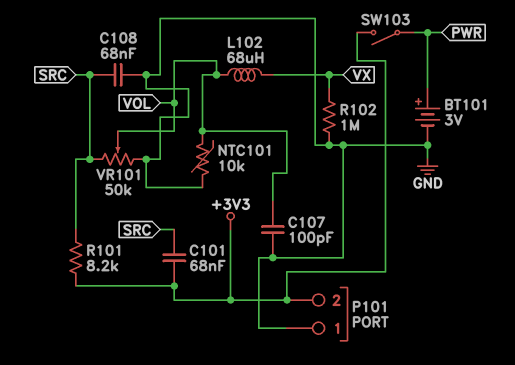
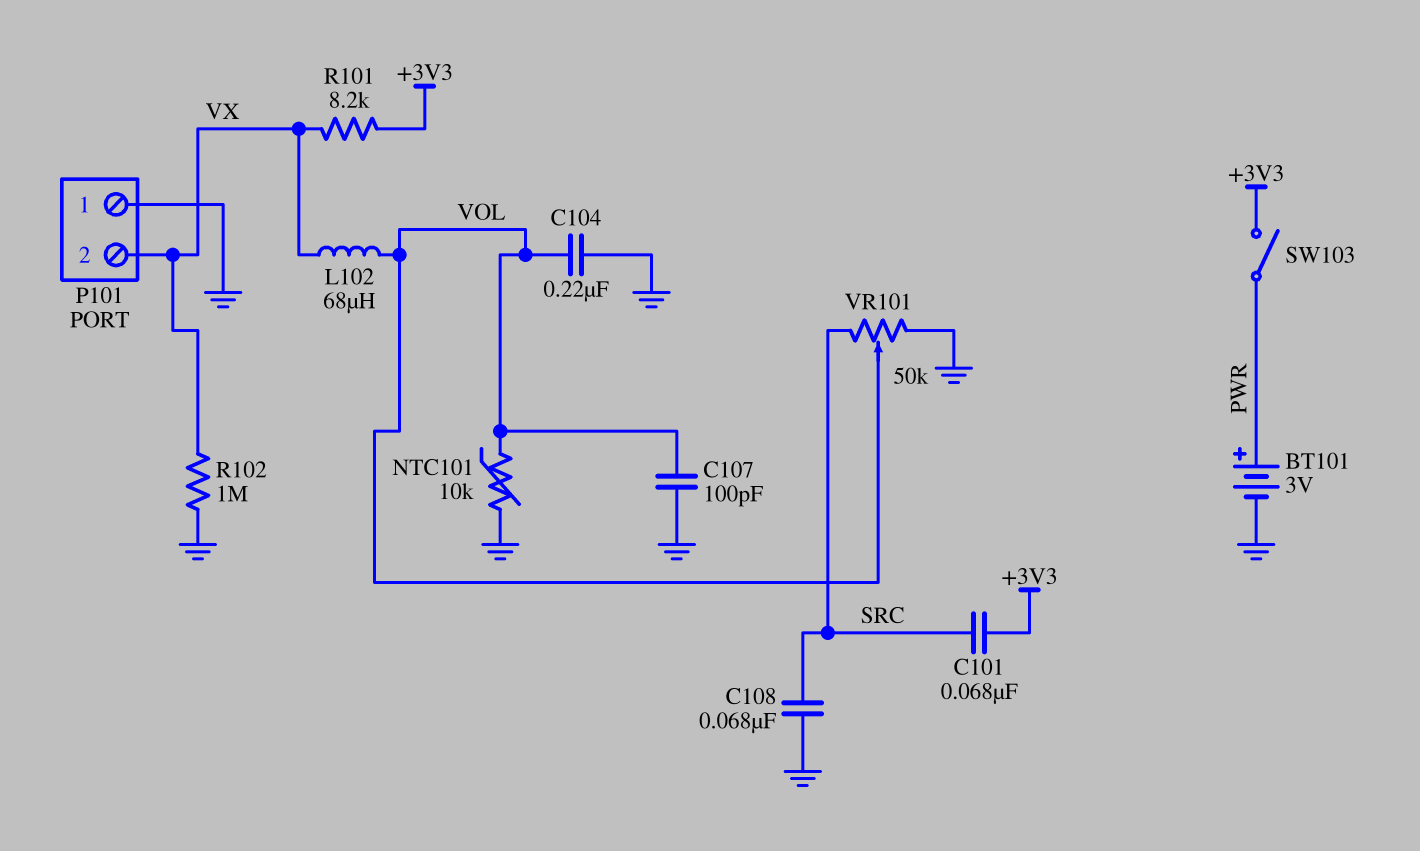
C104: none -> 220nF (GND, VOL)
P101 pin 2: +3V3 -> VX
R101: 8.2k (+3V3, SRC) -> 8.2k (+3V3, VX)

